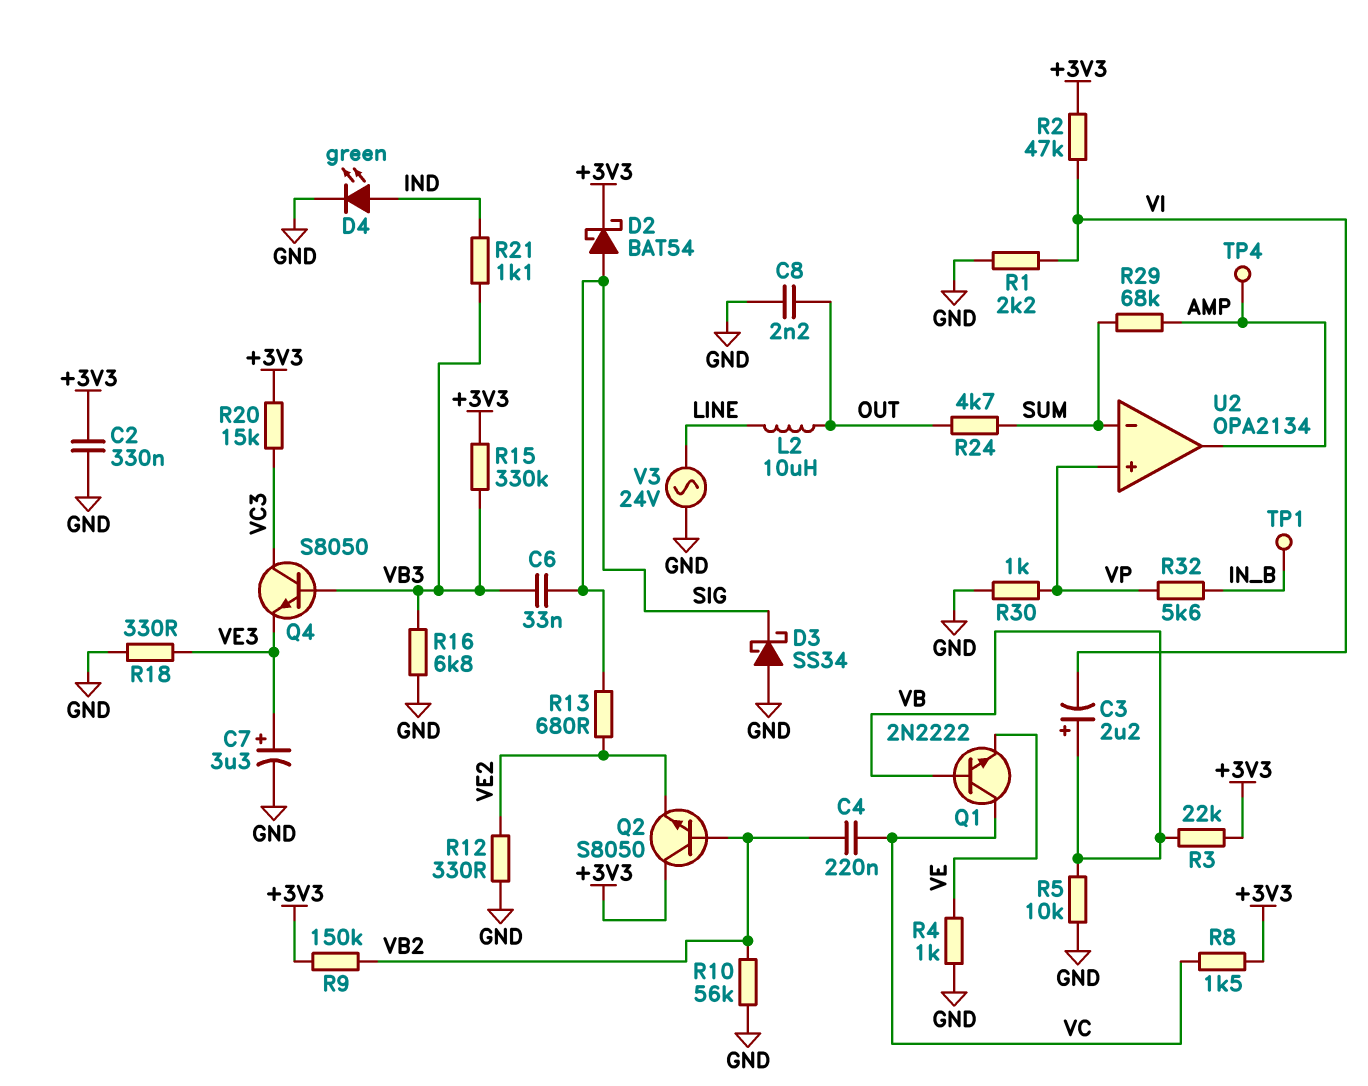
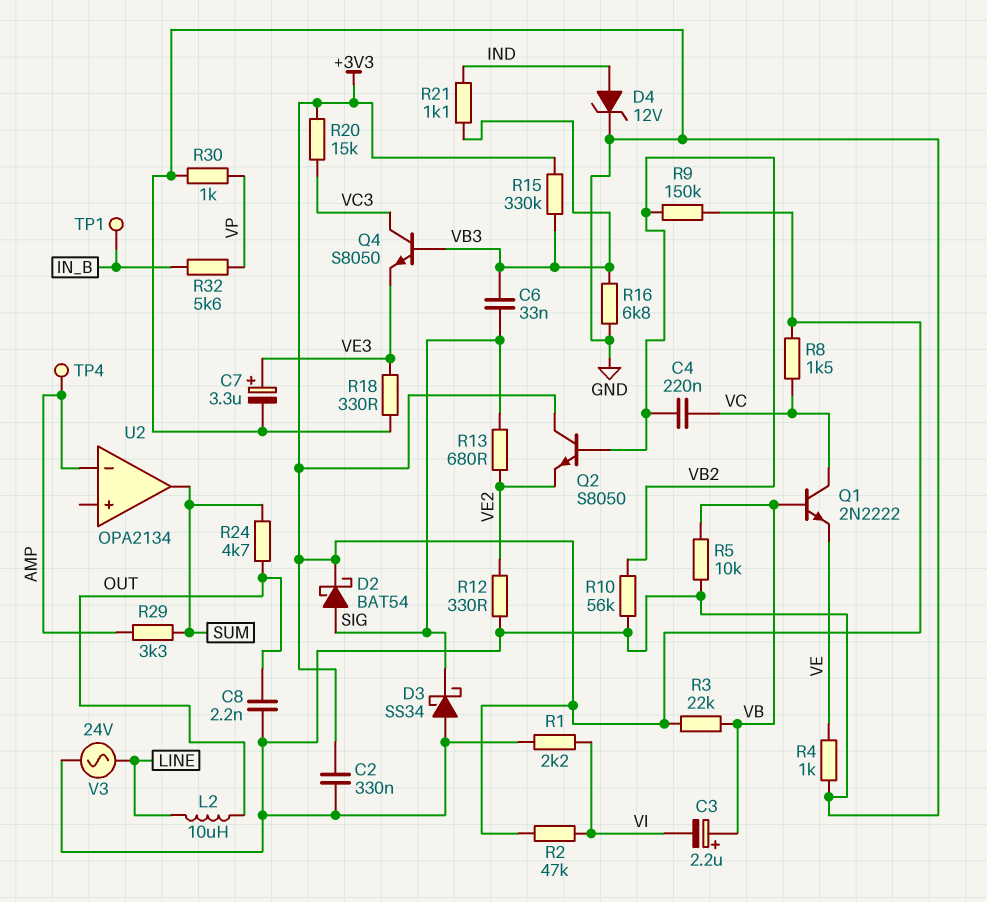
D4: LED green (A IND, K GND) -> zener 12V (A IND, K GND)
R29: 68k (AMP, SUM) -> 3.3k (AMP, SUM)
U2 pin in+: VP -> none
U2 pin in-: SUM -> AMP
U2 pin out: AMP -> SUM

